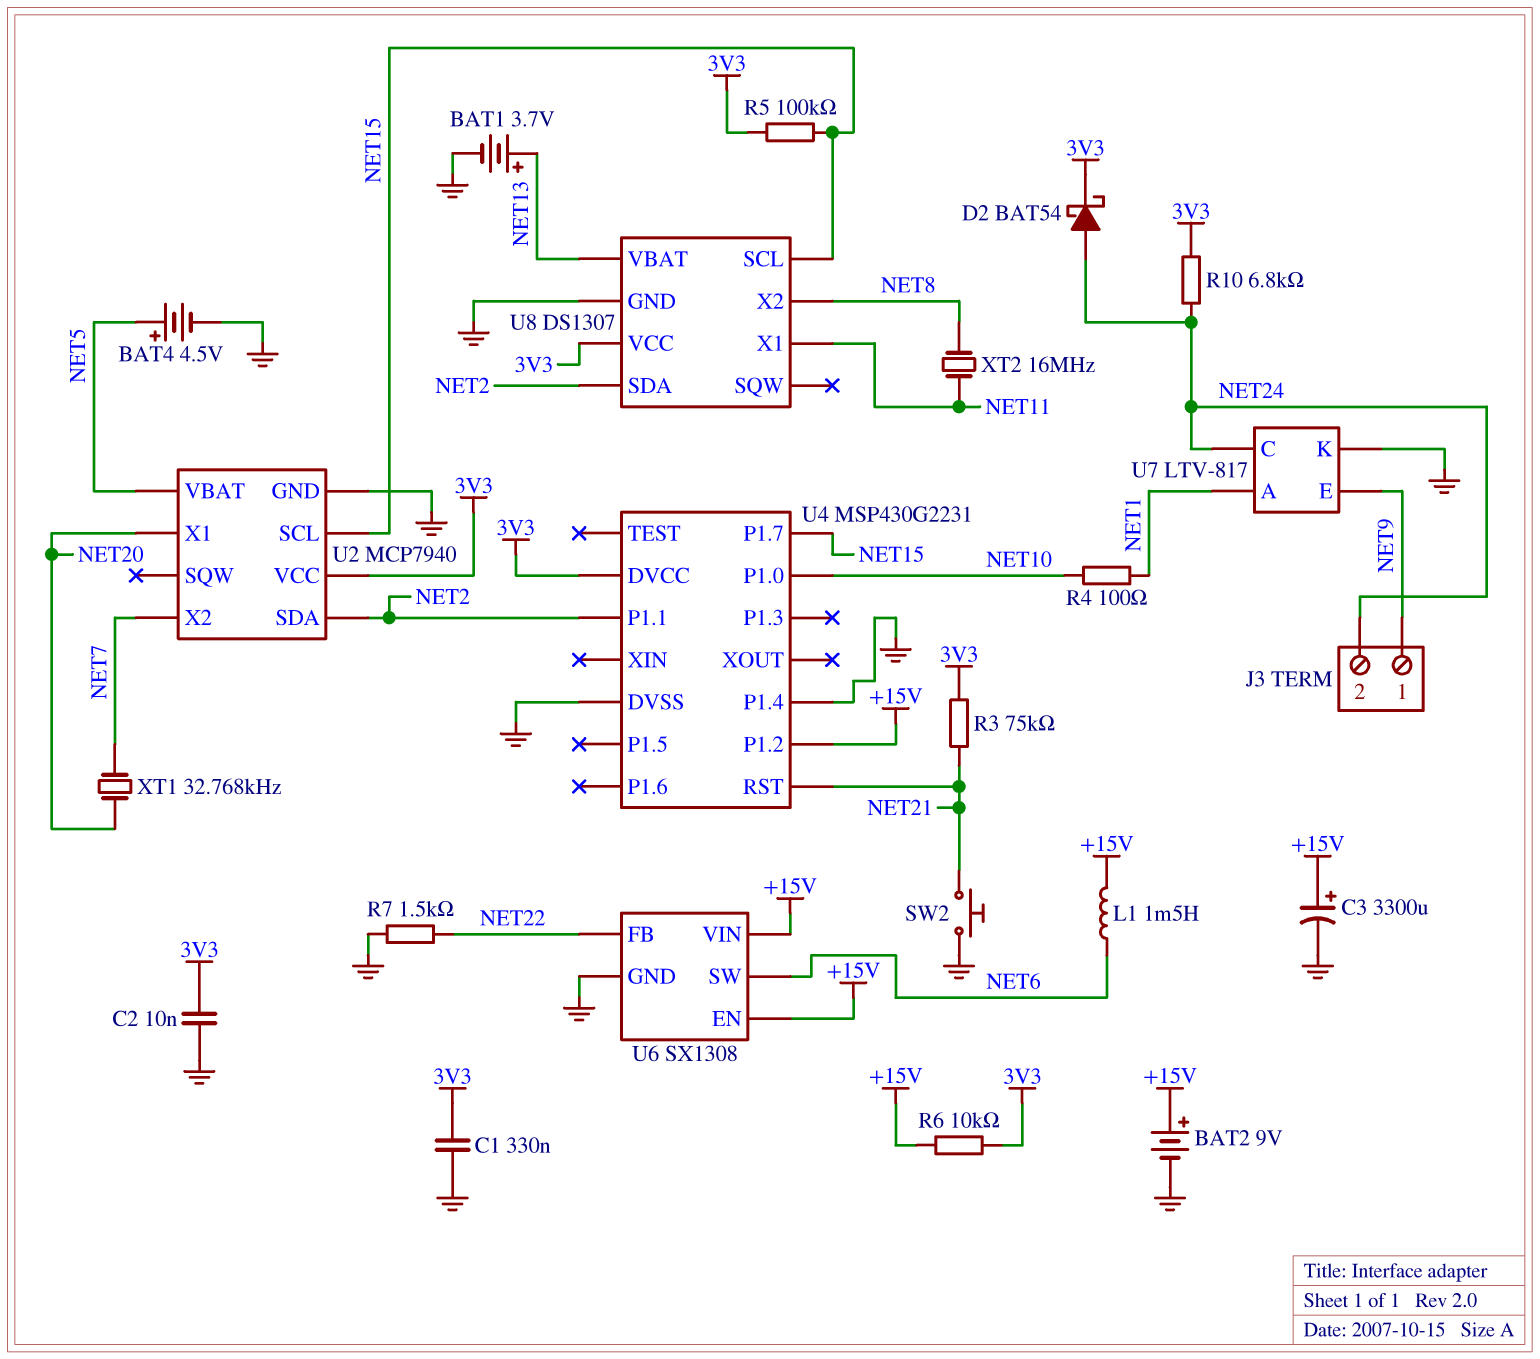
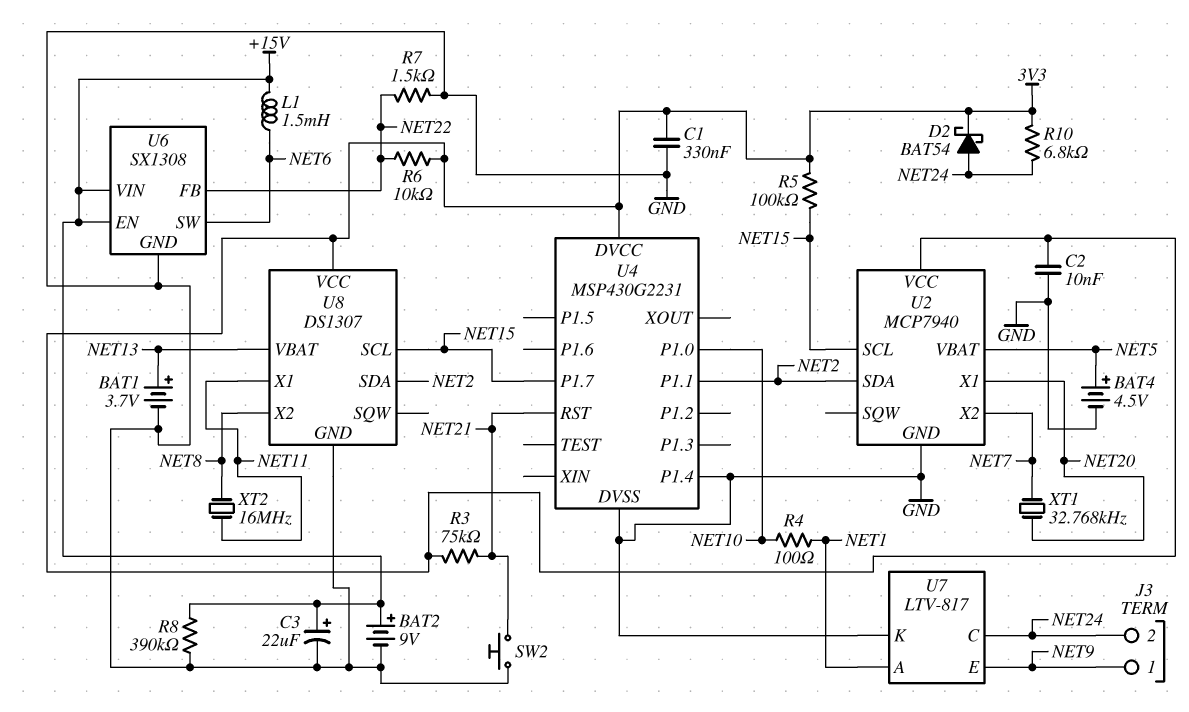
C3: 3300uF (plus +15V, minus GND) -> 22uF (plus +15V, minus GND)
R6: 10k (+15V, 3V3) -> 10k (3V3, NET22)
R8: none -> 390k (+15V, GND)
U4 pin P1.2: +15V -> none

